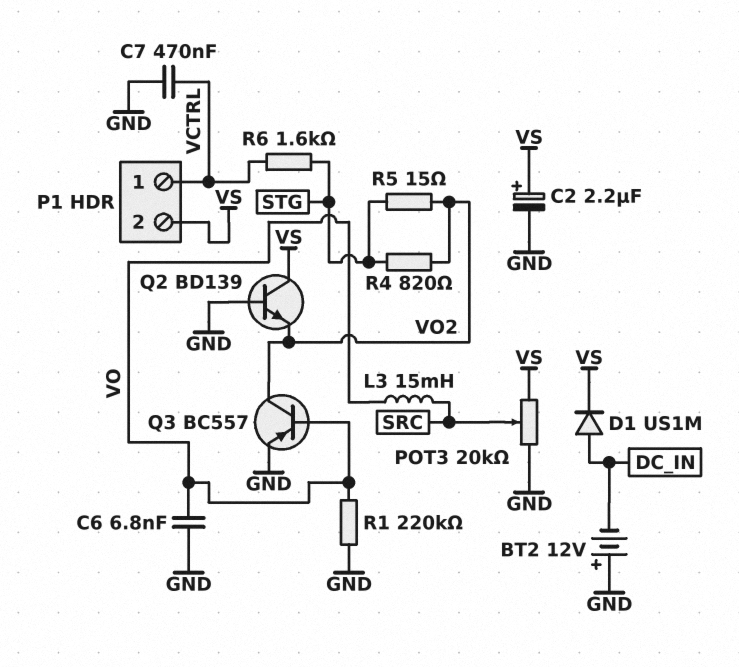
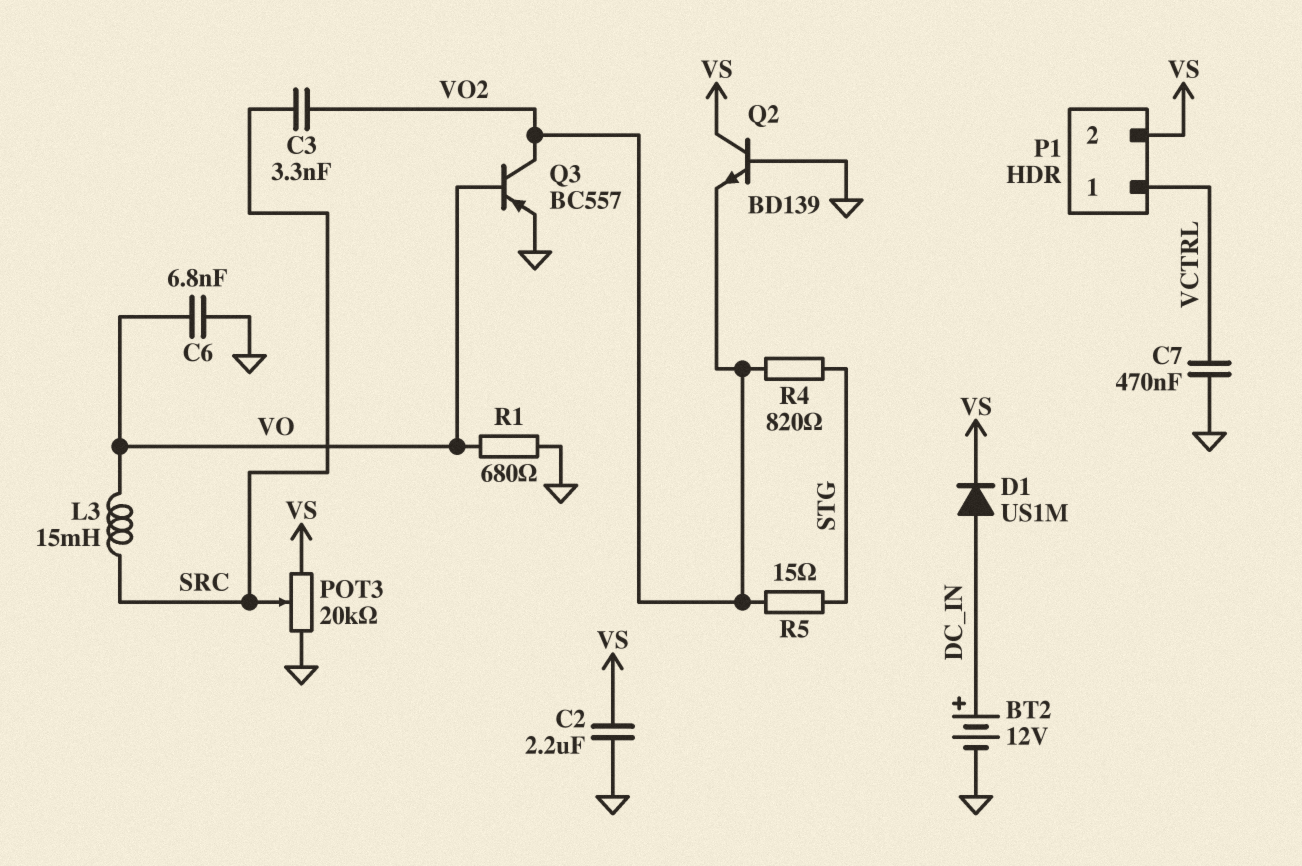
BT2: 12V (plus GND, minus DC_IN) -> 12V (plus DC_IN, minus GND)
C2: 2.2uF (plus VS, minus GND) -> 2.2uF (GND, VS)
C3: none -> 3.3nF (SRC, VO2)
R1: 220k (GND, VO) -> 680 (GND, VO)
R6: 1.6k (STG, VCTRL) -> none

